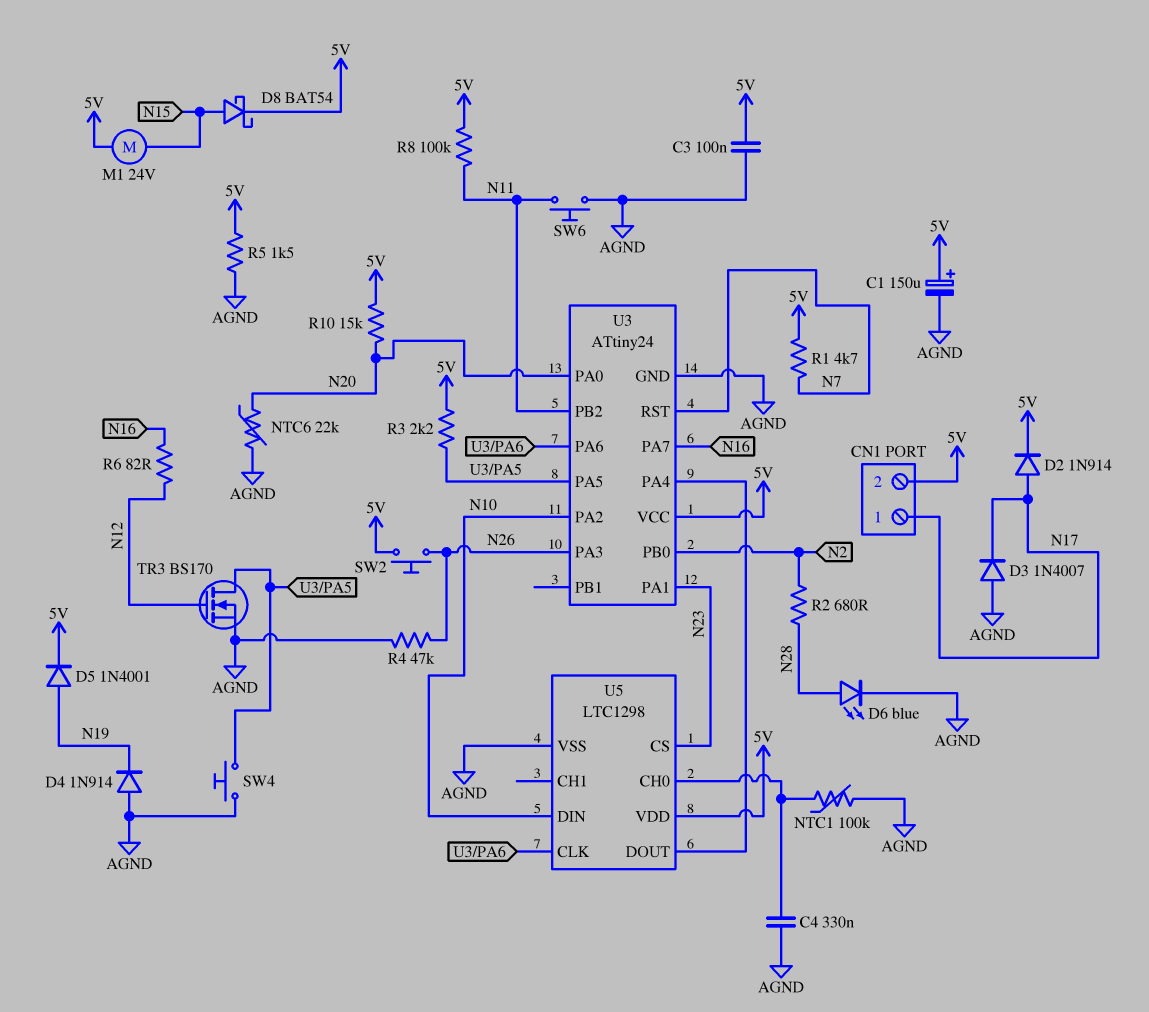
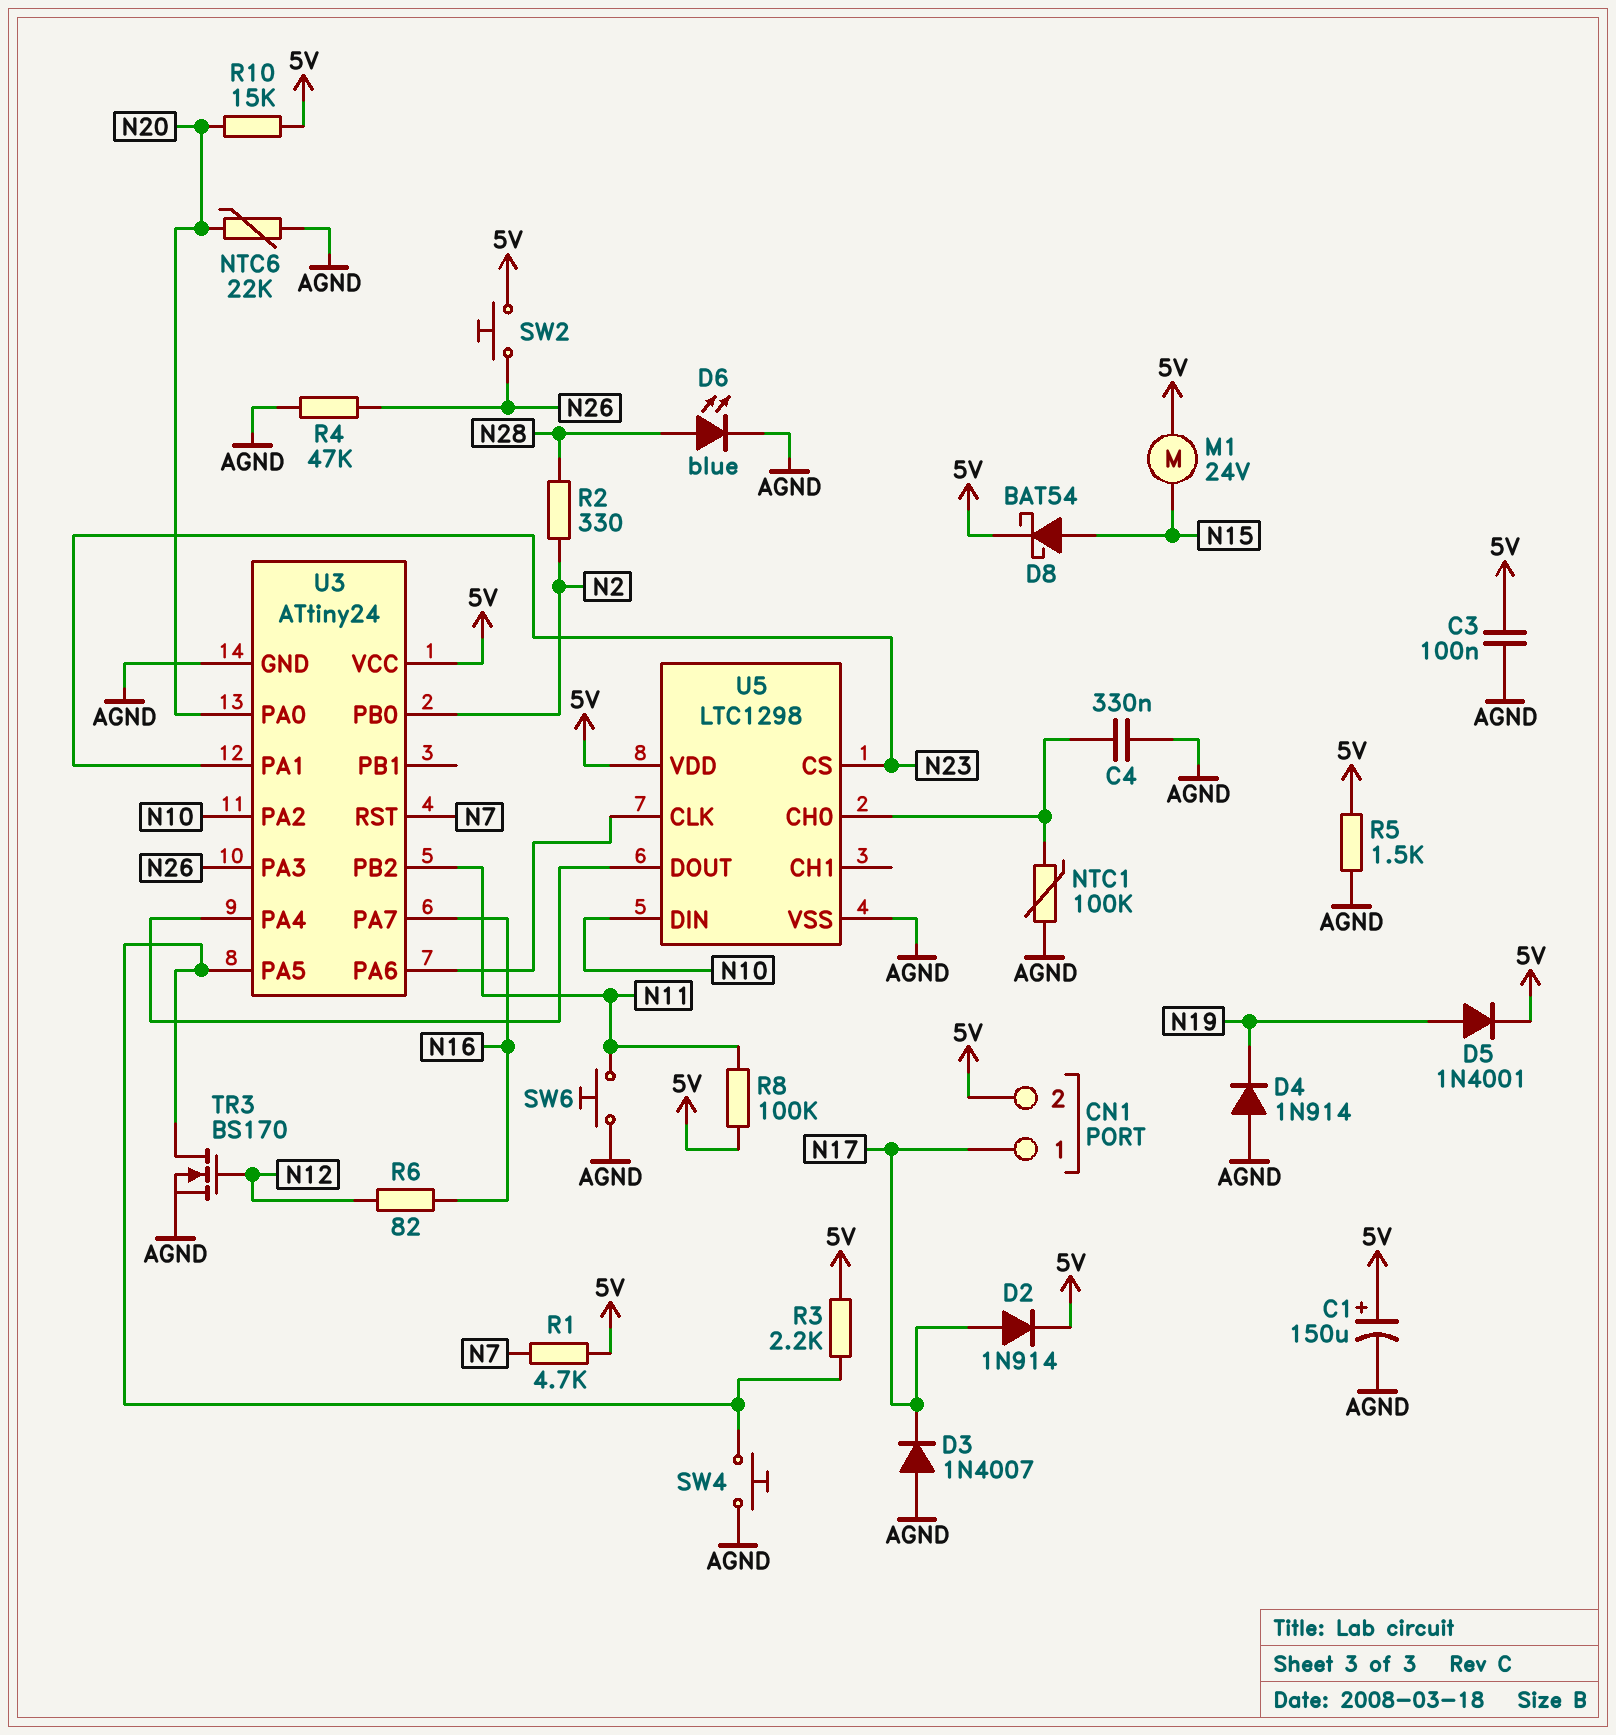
R2: 680 (N2, N28) -> 330 (N2, N28)

